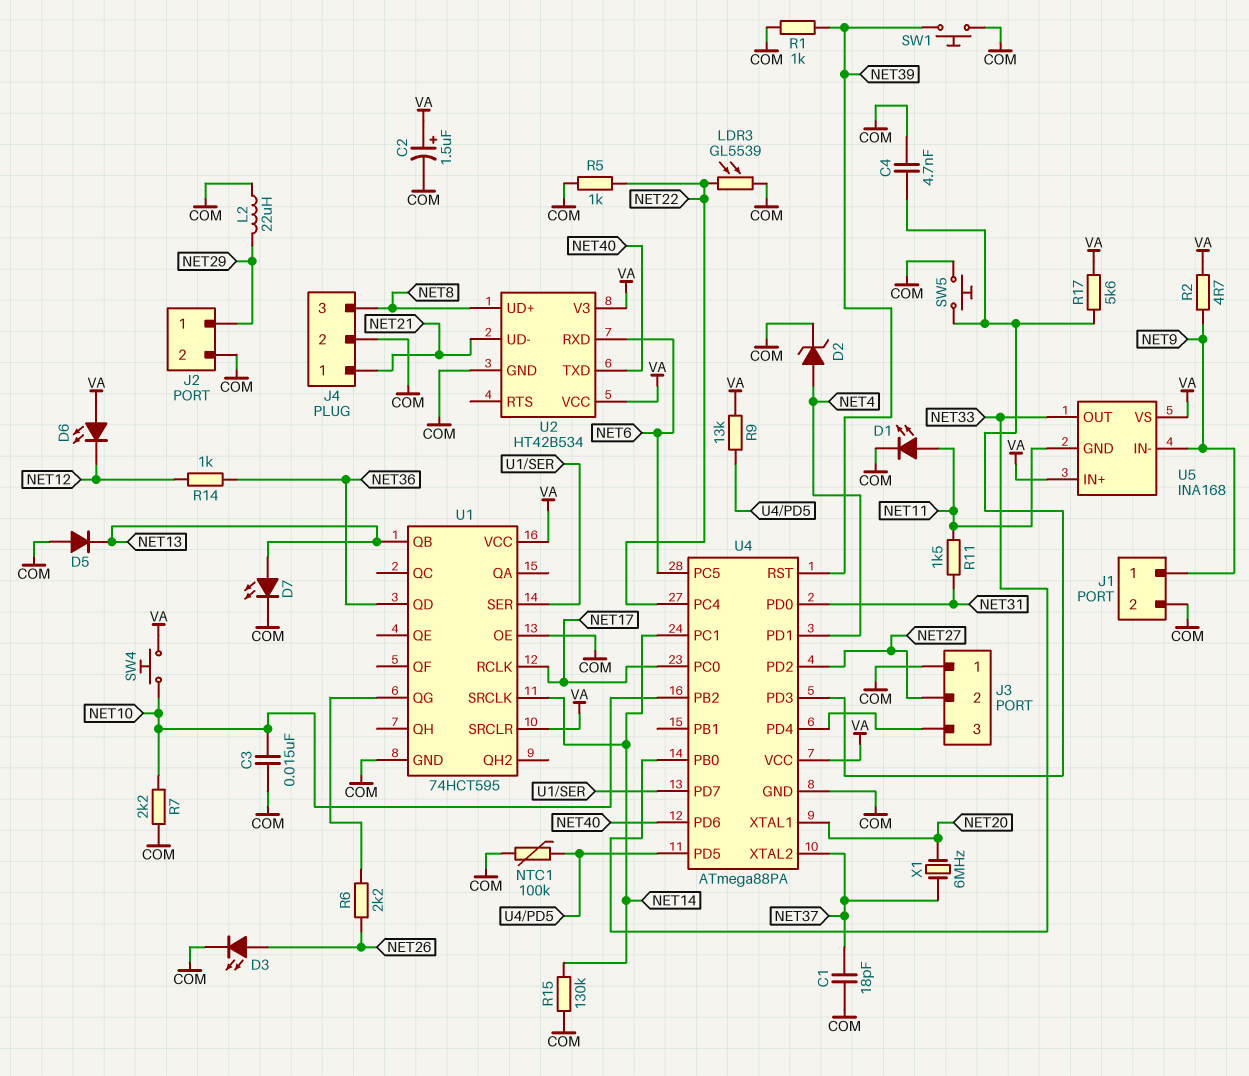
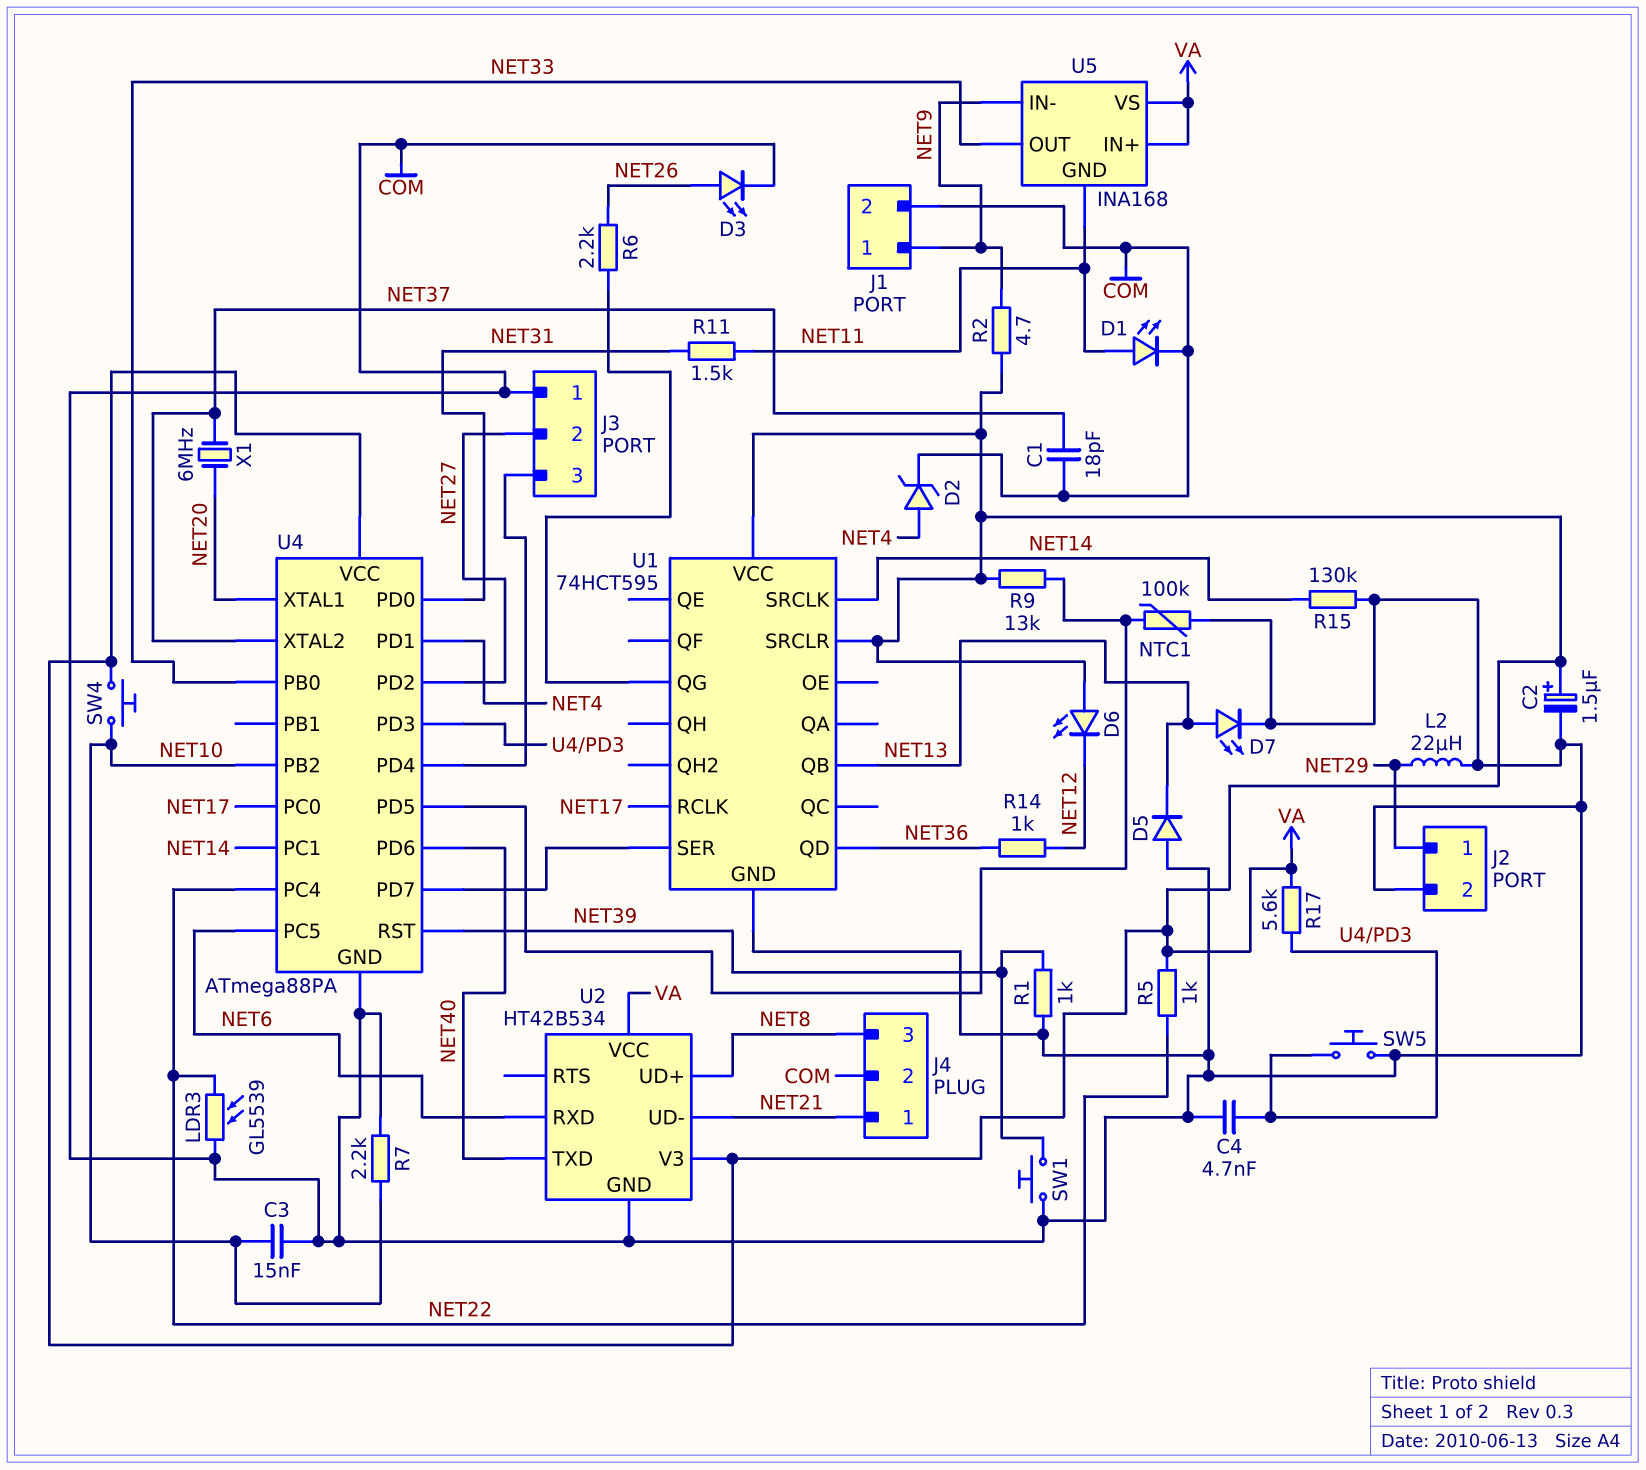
R5: 1k (COM, NET22) -> 1k (NET22, VA)
U1 pin OE: COM -> none

